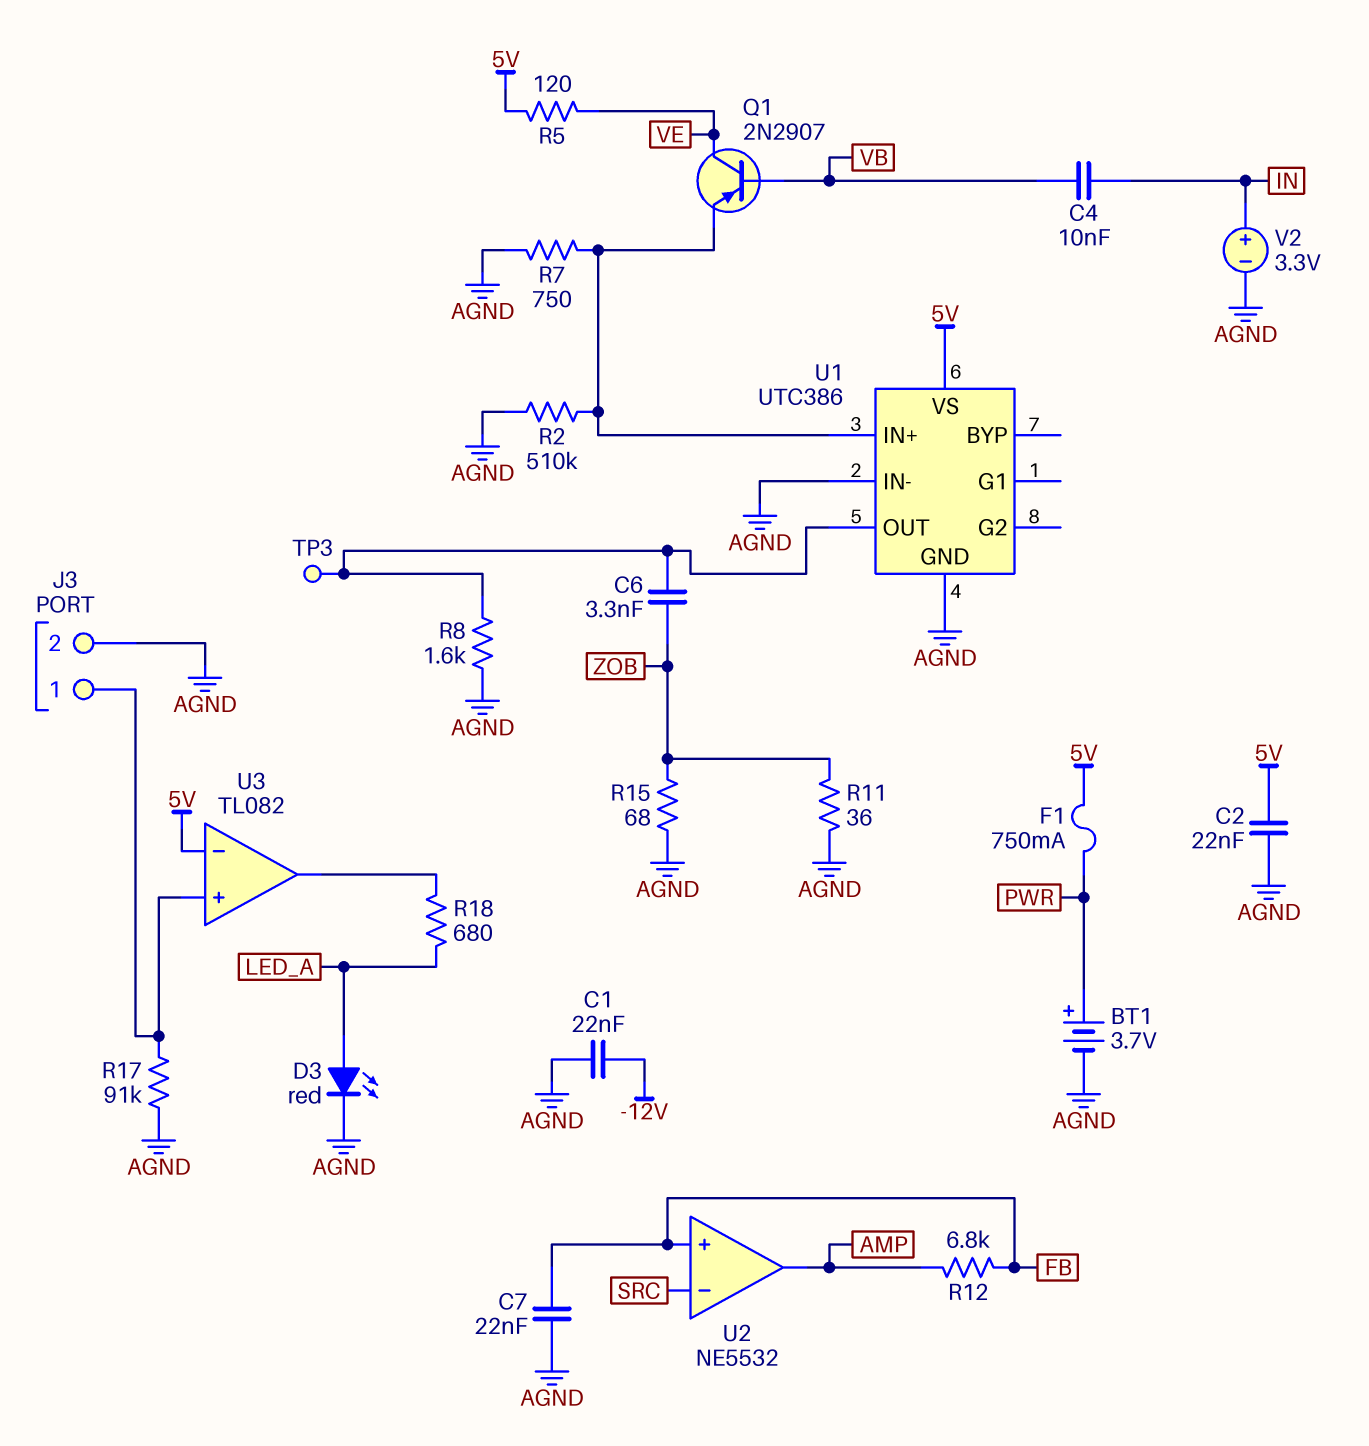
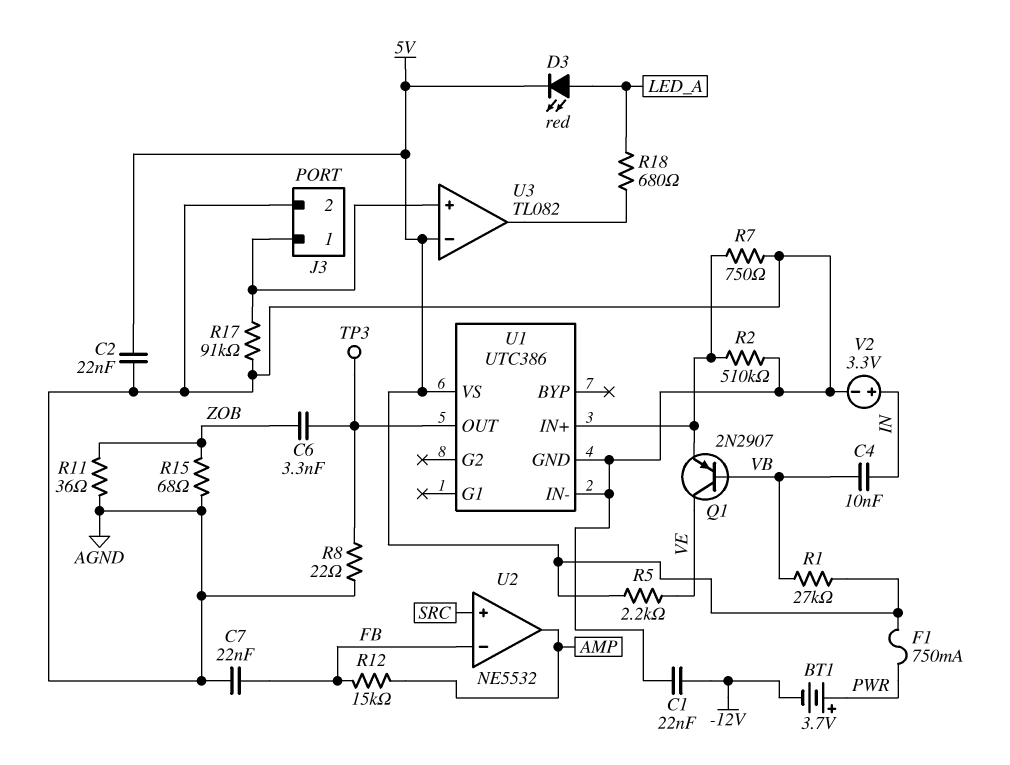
BT1: 3.7V (plus PWR, minus AGND) -> 3.7V (plus PWR, minus -12V)
D3: LED red (A LED_A, K AGND) -> LED red (A LED_A, K 5V)
R1: none -> 27k (5V, VB)
R5: 120 (5V, VE) -> 2.2k (5V, VE)
R8: 1.6k (AGND, U1/OUT) -> 22 (AGND, U1/OUT)
R12: 6.8k (AMP, FB) -> 15k (AMP, FB)
U2 pin in+: FB -> SRC
U2 pin in-: SRC -> FB

